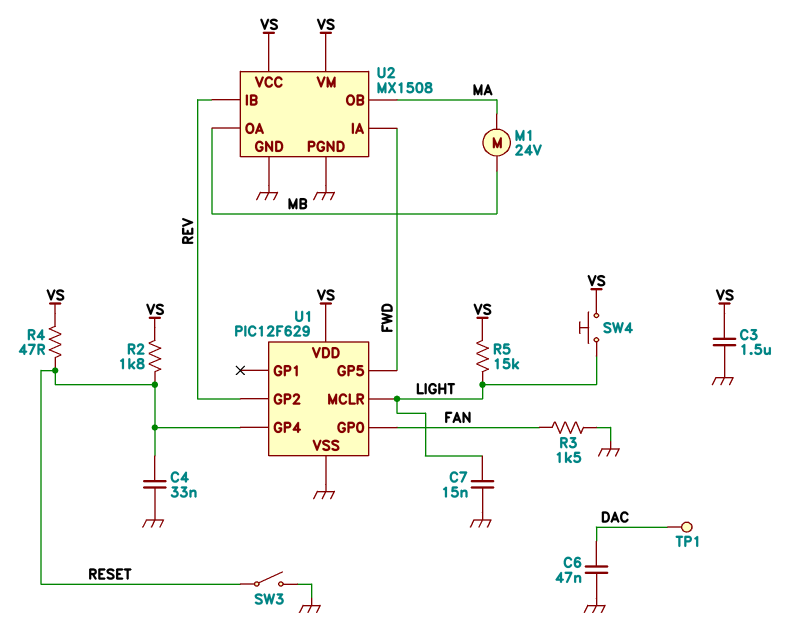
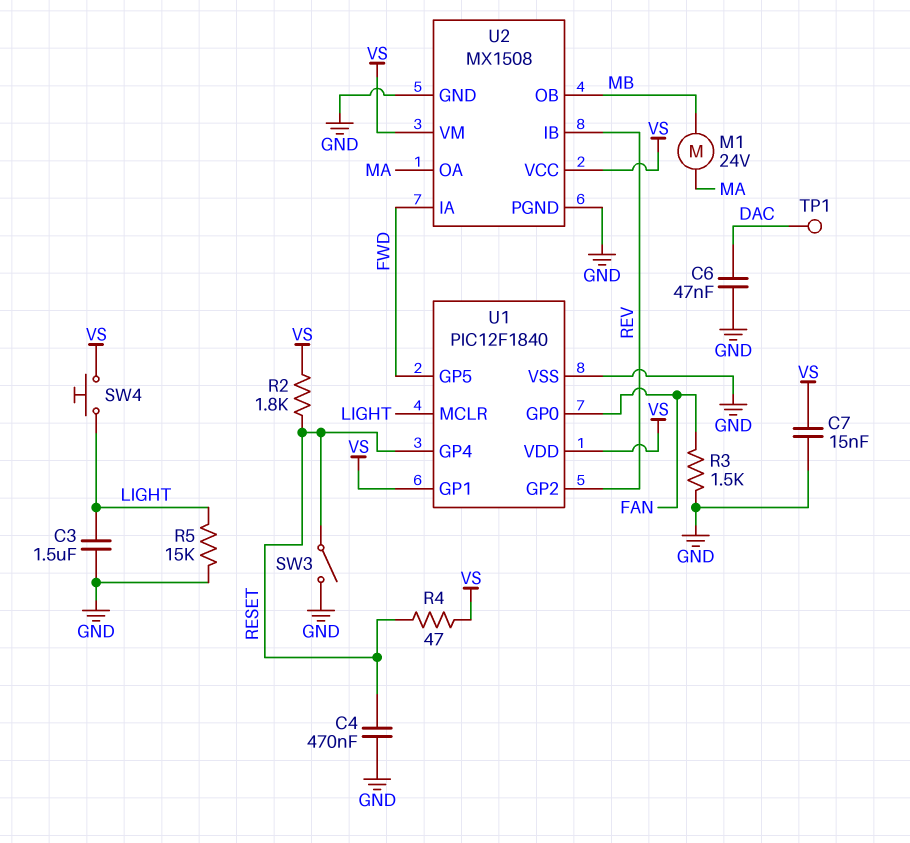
C3: 1.5uF (GND, VS) -> 1.5uF (GND, LIGHT)
C4: 33nF (GND, RESET) -> 470nF (GND, RESET)
C7: 15nF (GND, LIGHT) -> 15nF (GND, VS)
R5: 15k (LIGHT, VS) -> 15k (GND, LIGHT)
U1: PIC12F629 -> PIC12F1840
U1 pin GP1: none -> VS
U2 pin OA: MB -> MA
U2 pin OB: MA -> MB

